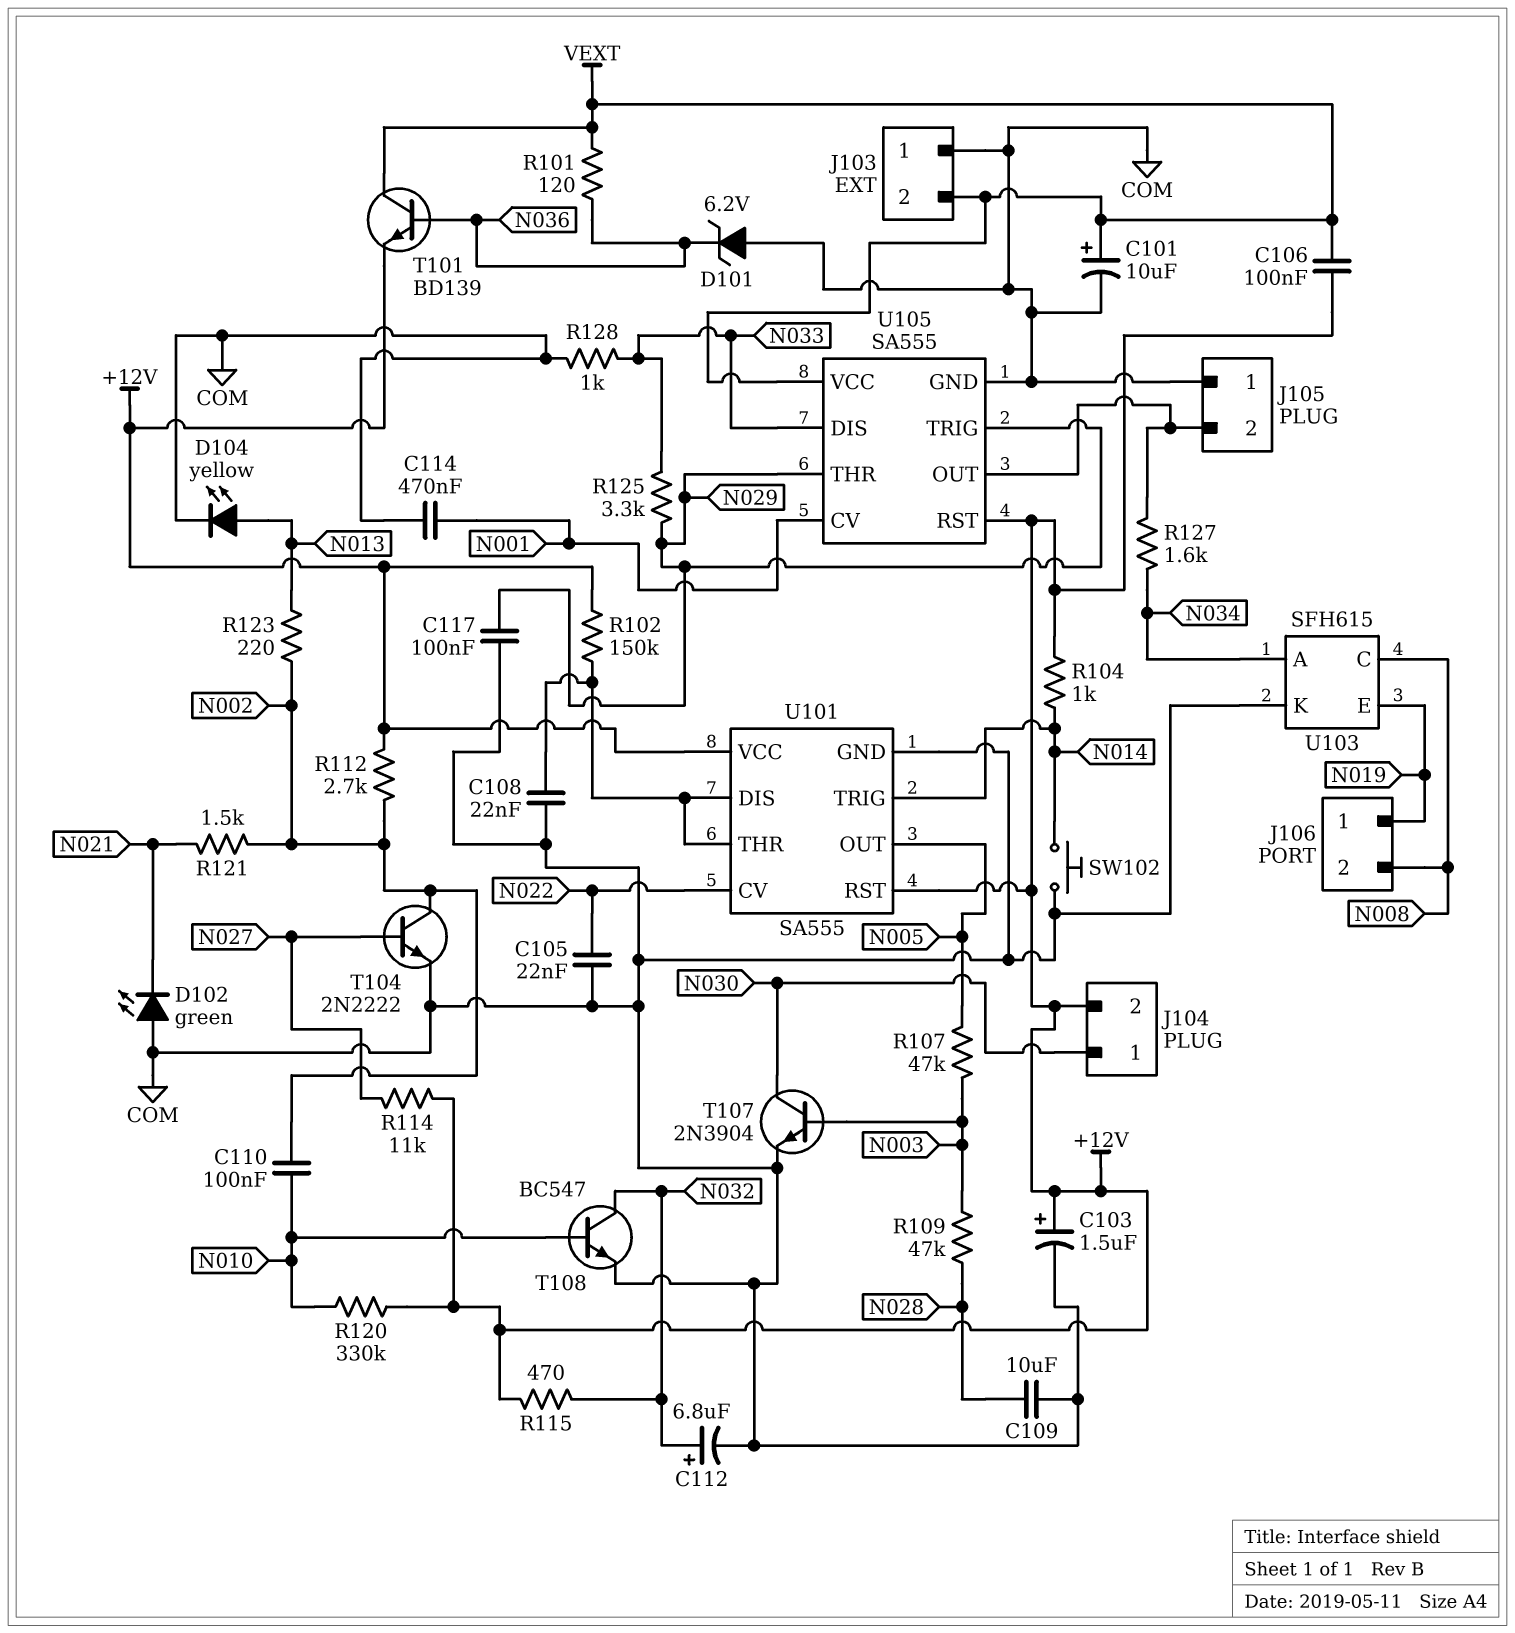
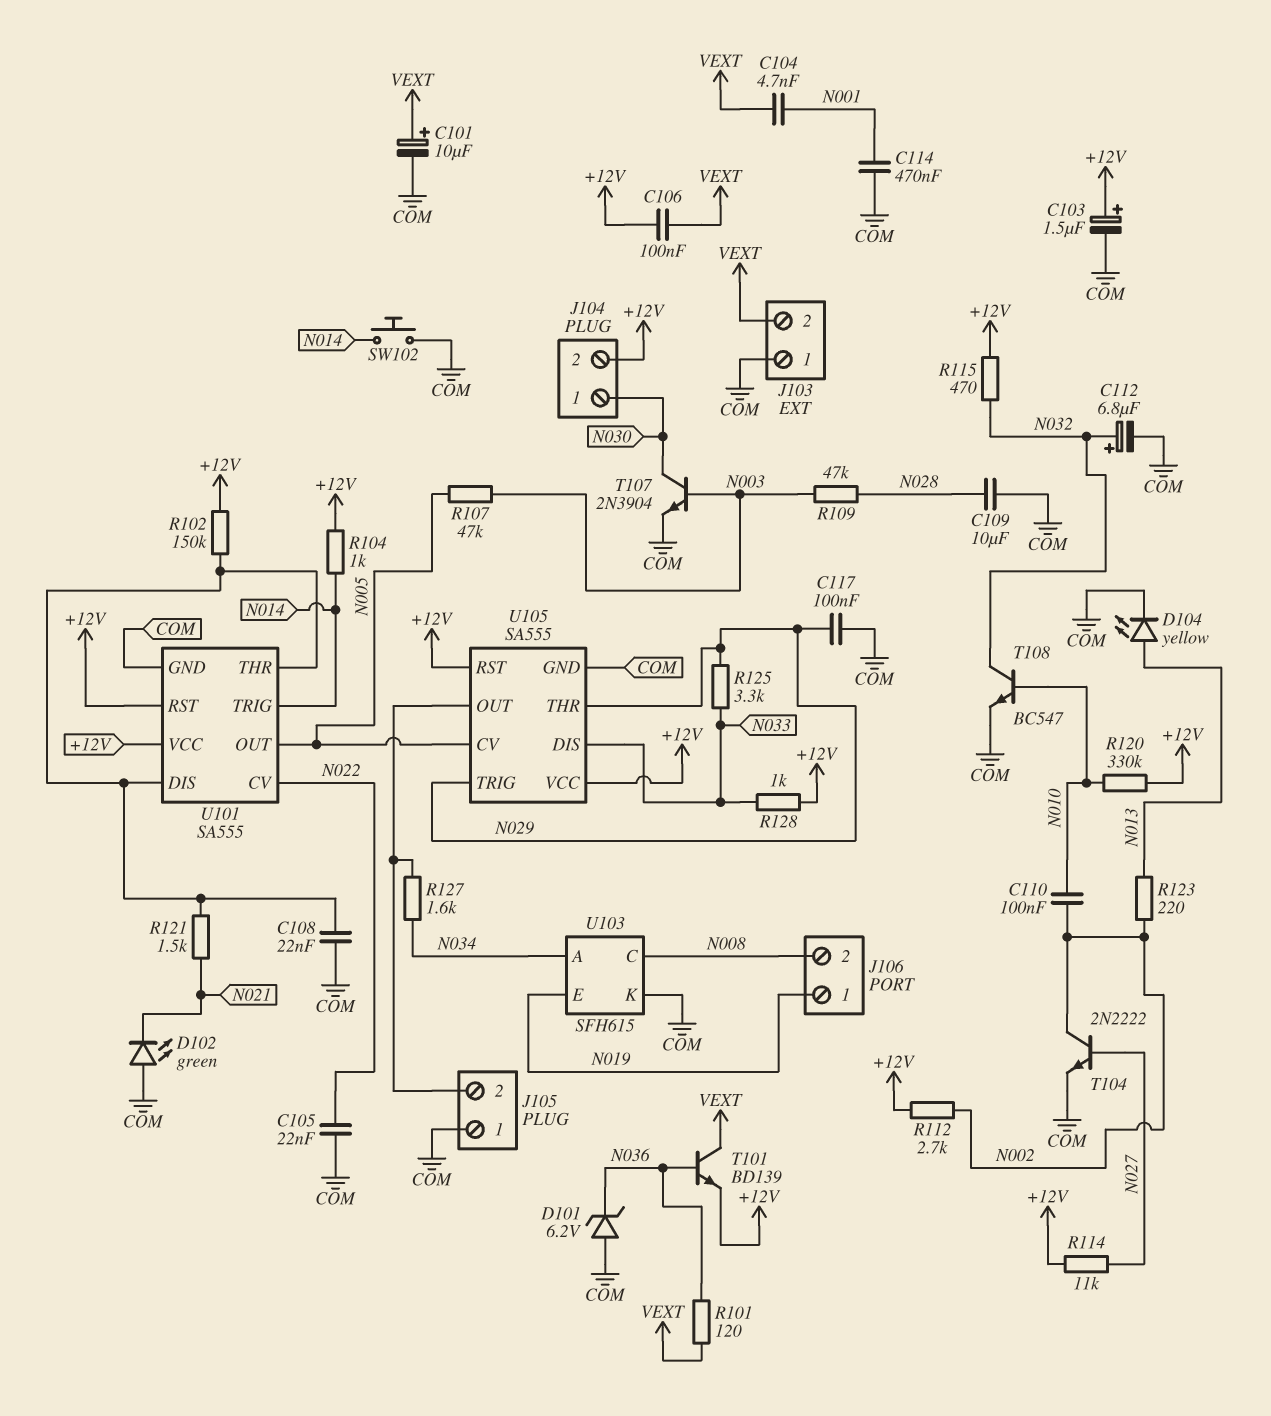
C104: none -> 4.7nF (N001, VEXT)
R121: 1.5k (N002, N021) -> 1.5k (N021, U101/DIS)
R128: 1k (COM, N033) -> 1k (+12V, N033)
U105 pin CV: N001 -> N005
U105 pin VCC: VEXT -> +12V

